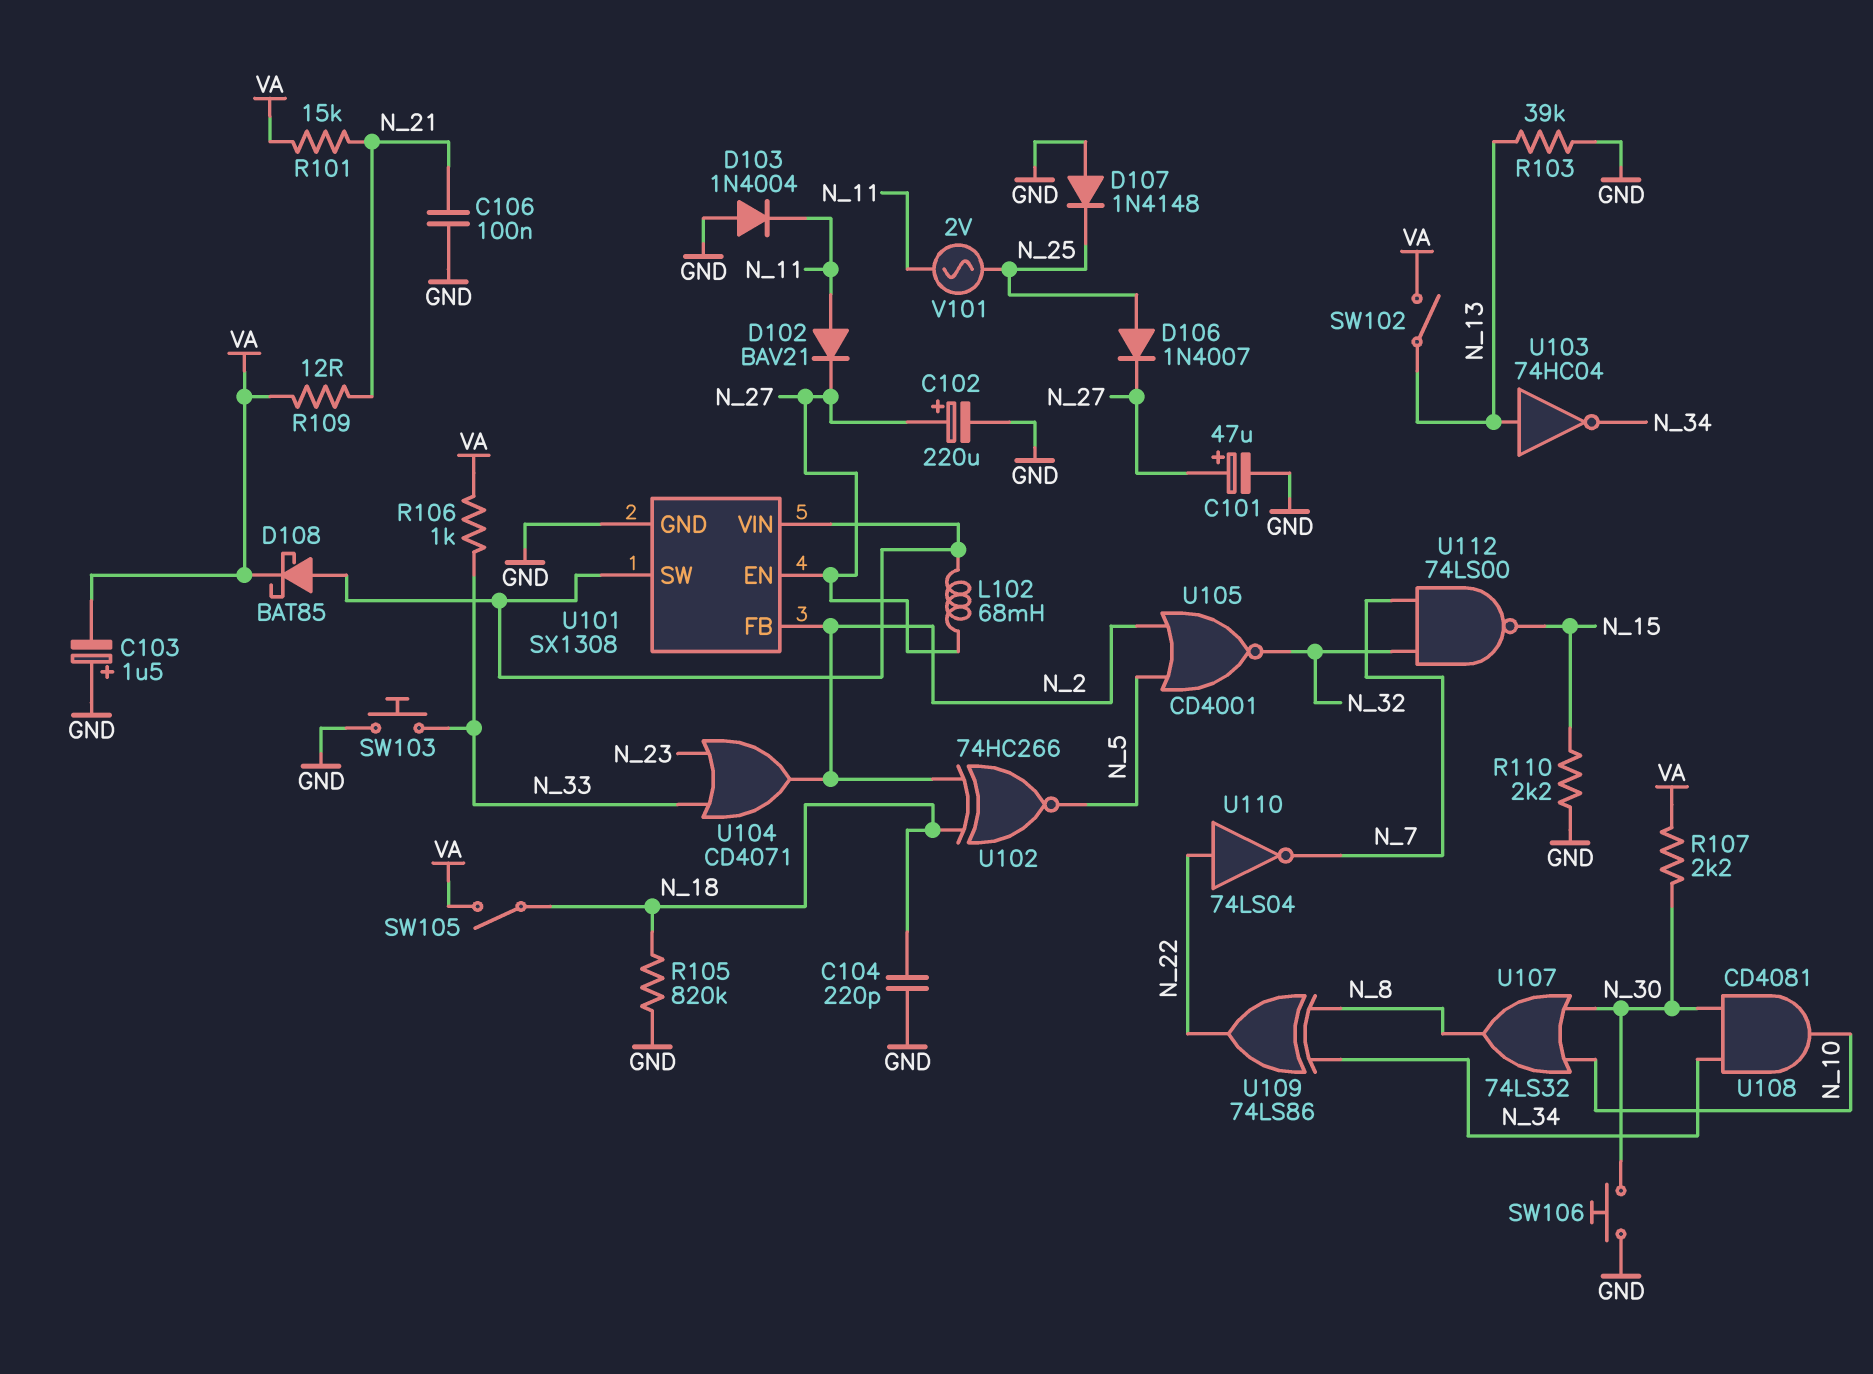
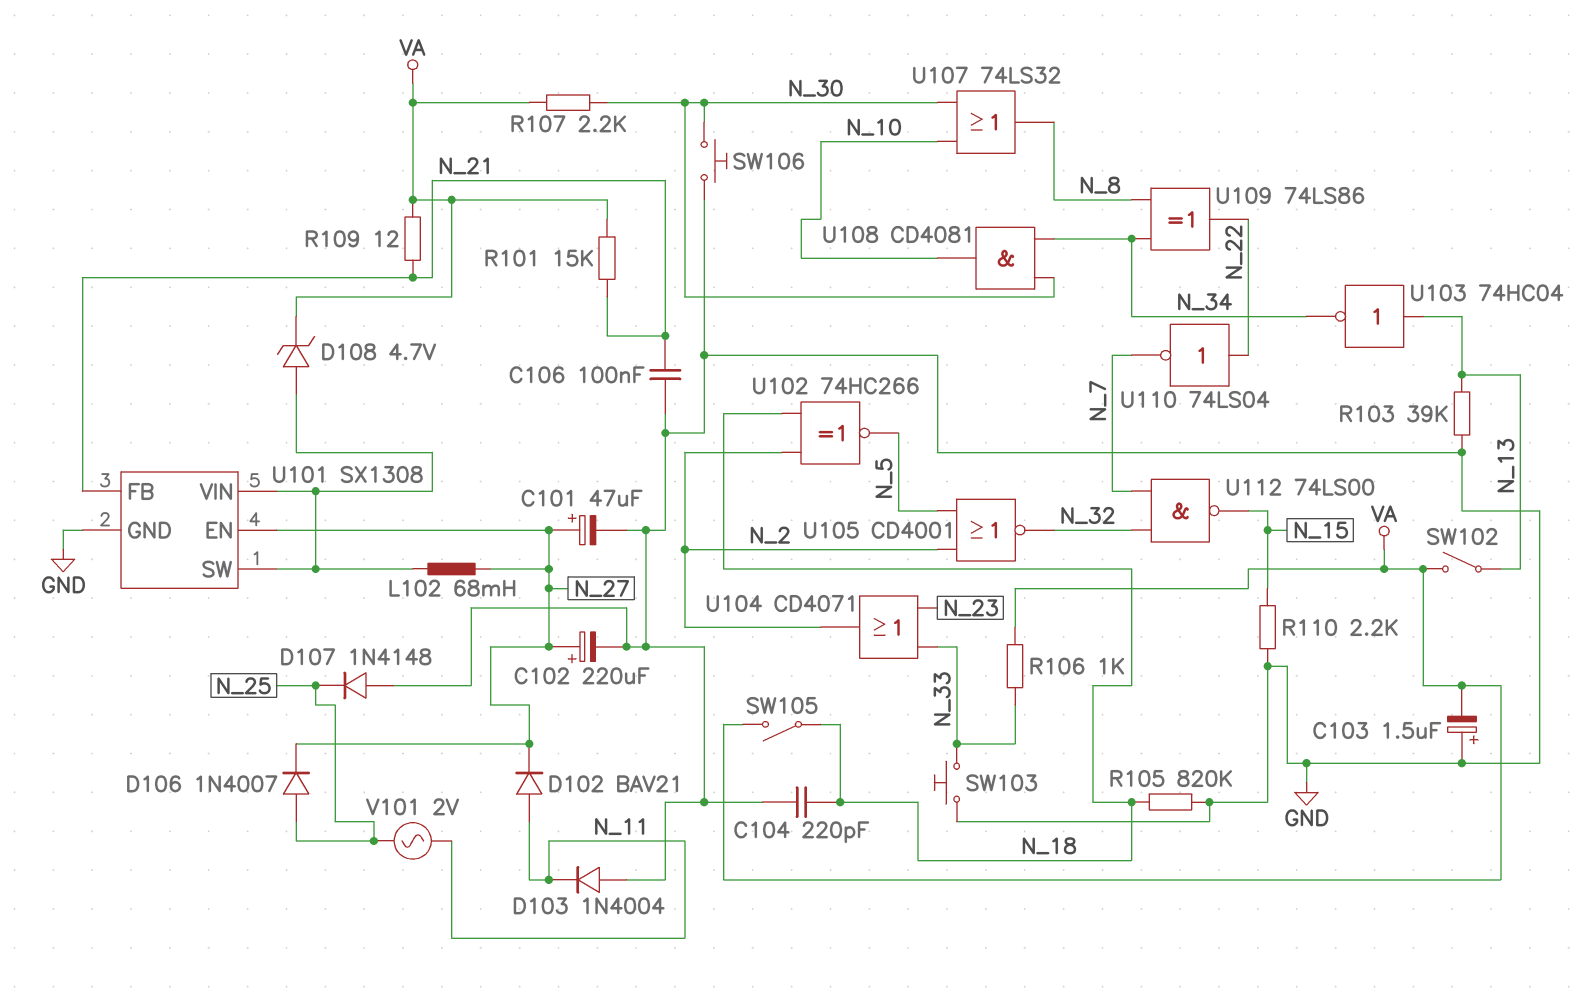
D108: schottky BAT85 (A U101/SW, K VA) -> zener 4.7V (A U101/SW, K VA)
U101 pin FB: N_2 -> N_21

